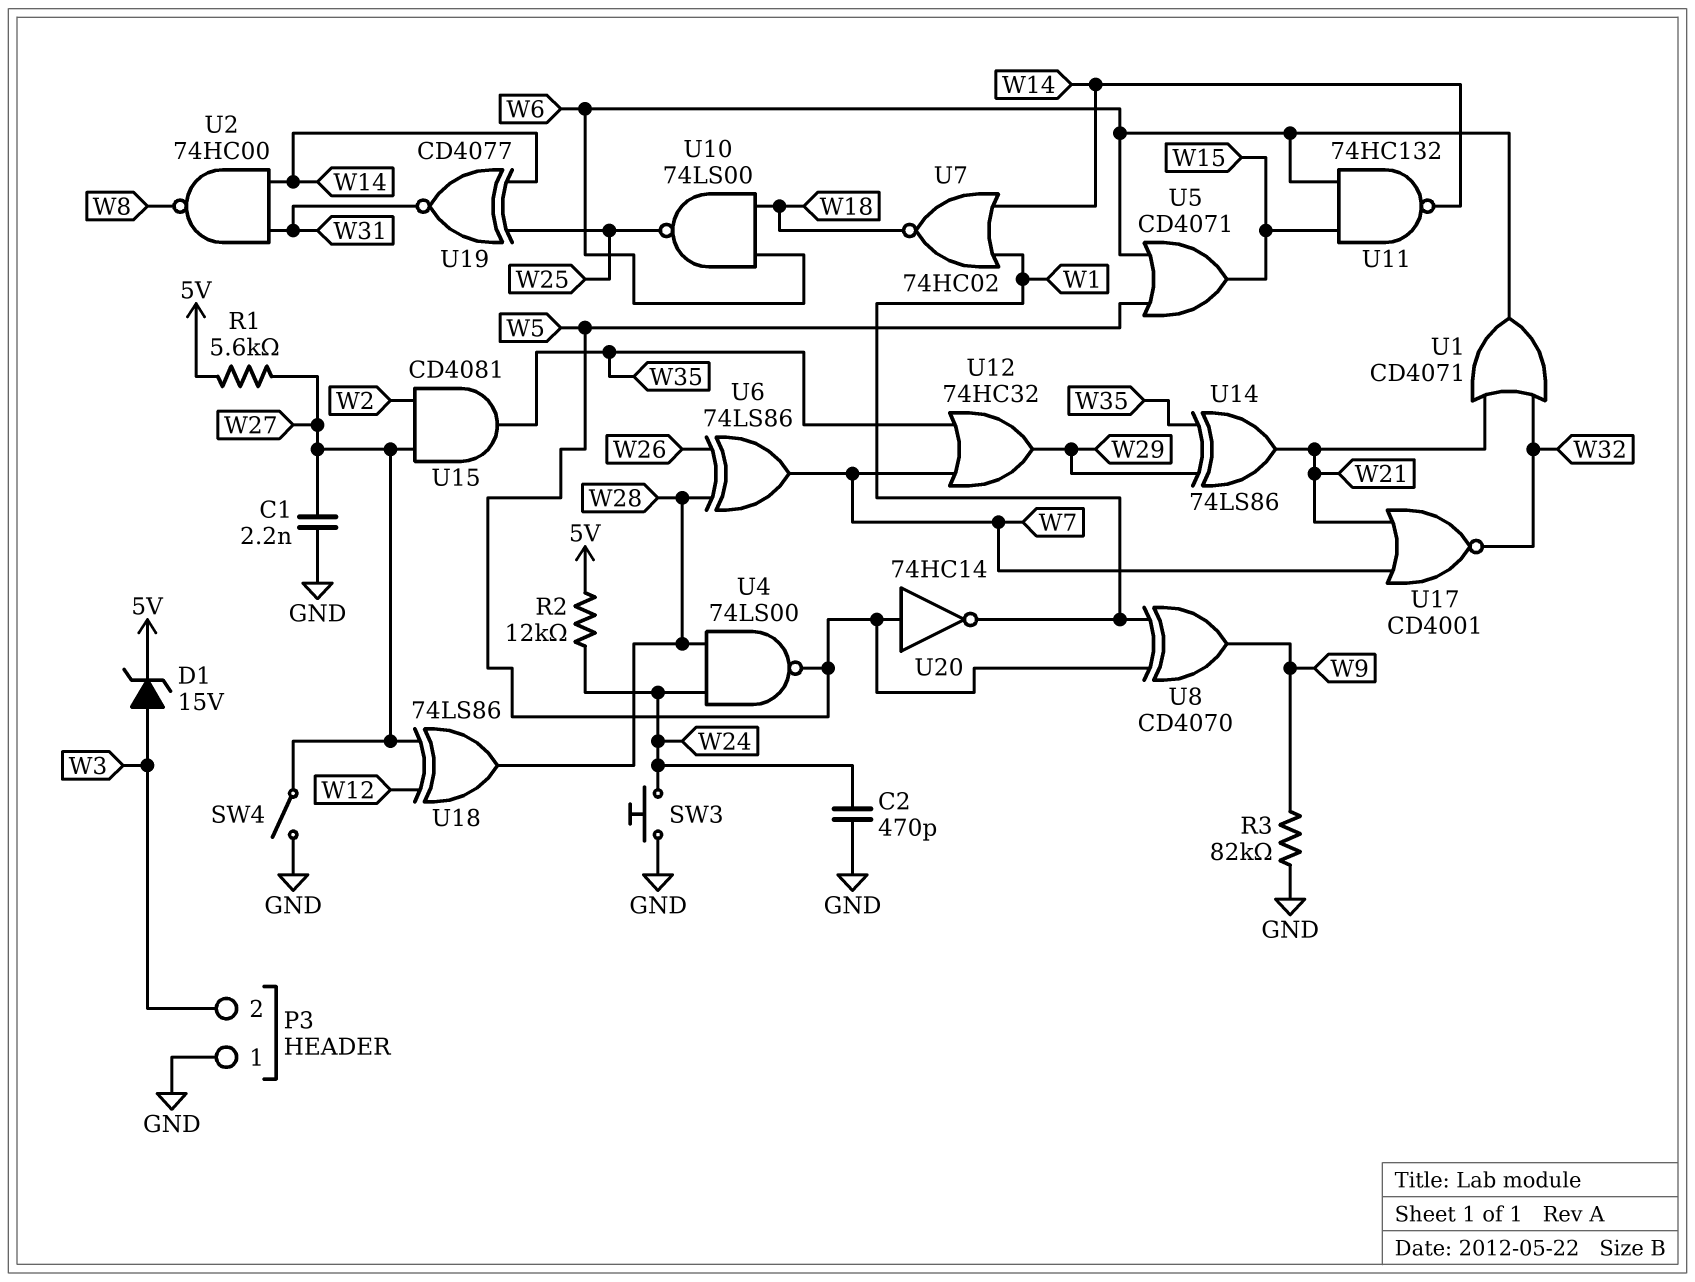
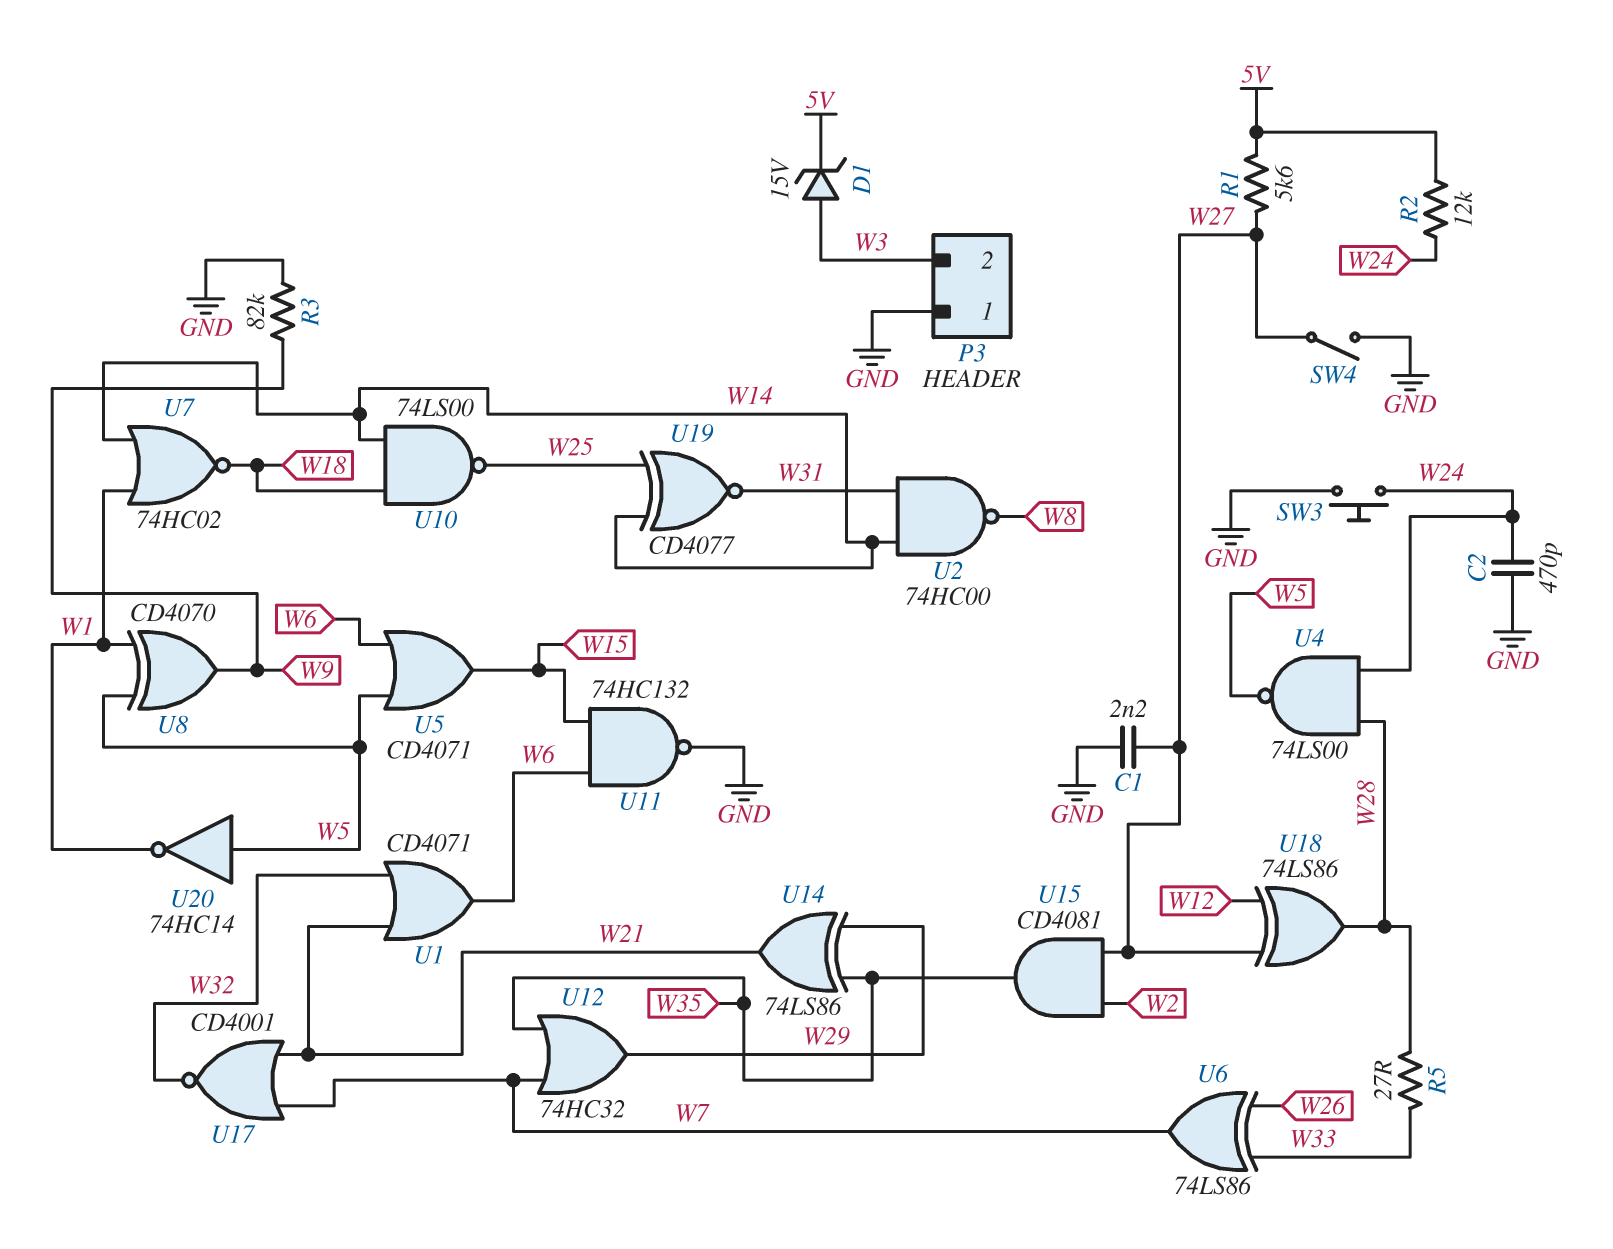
R5: none -> 27 (W28, W33)
U6: XOR 74LS86 (in W26, in W28, out W7) -> XOR 74LS86 (in W26, in W33, out W7)
U10: NAND 74LS00 (in W6, in W18, out W25) -> NAND 74LS00 (in W14, in W18, out W25)
U11: NAND 74HC132 (in W6, in W15, out W14) -> NAND 74HC132 (in W6, in W15, out GND)

